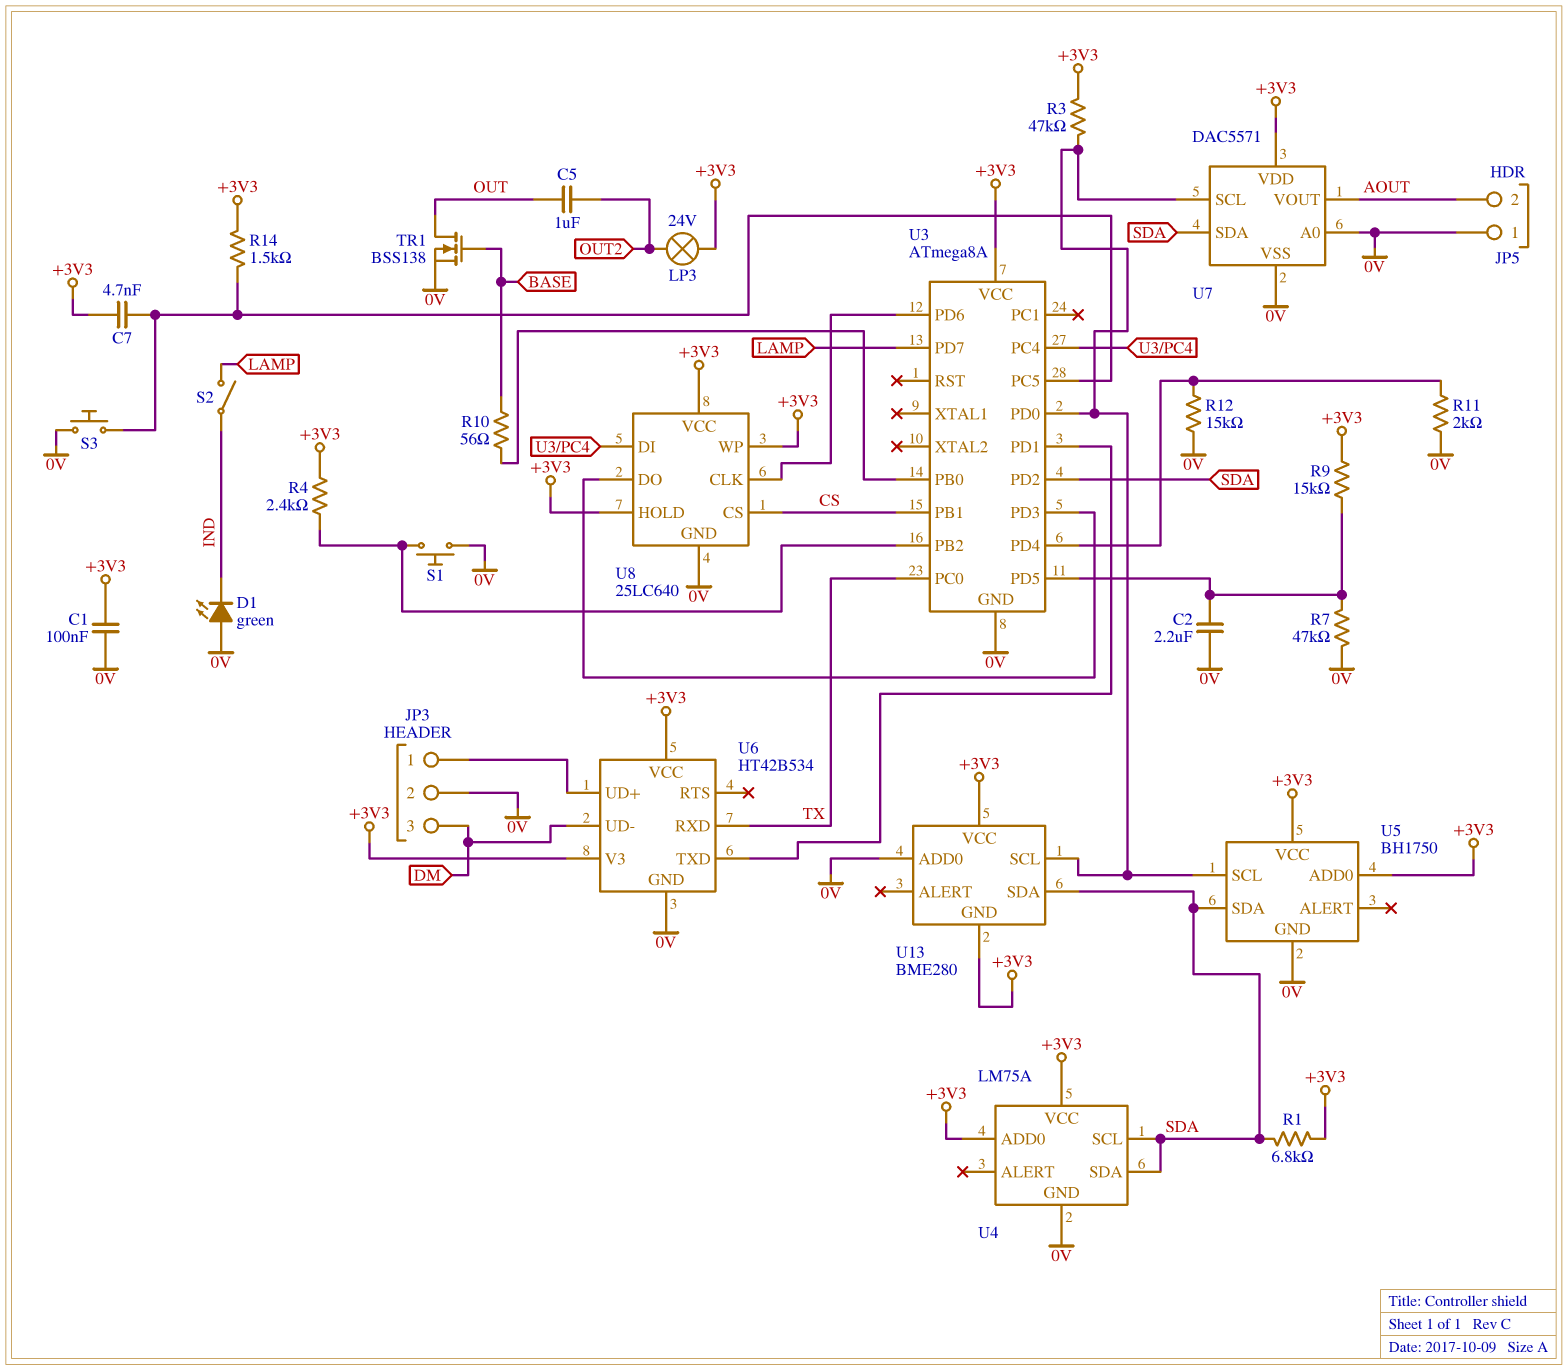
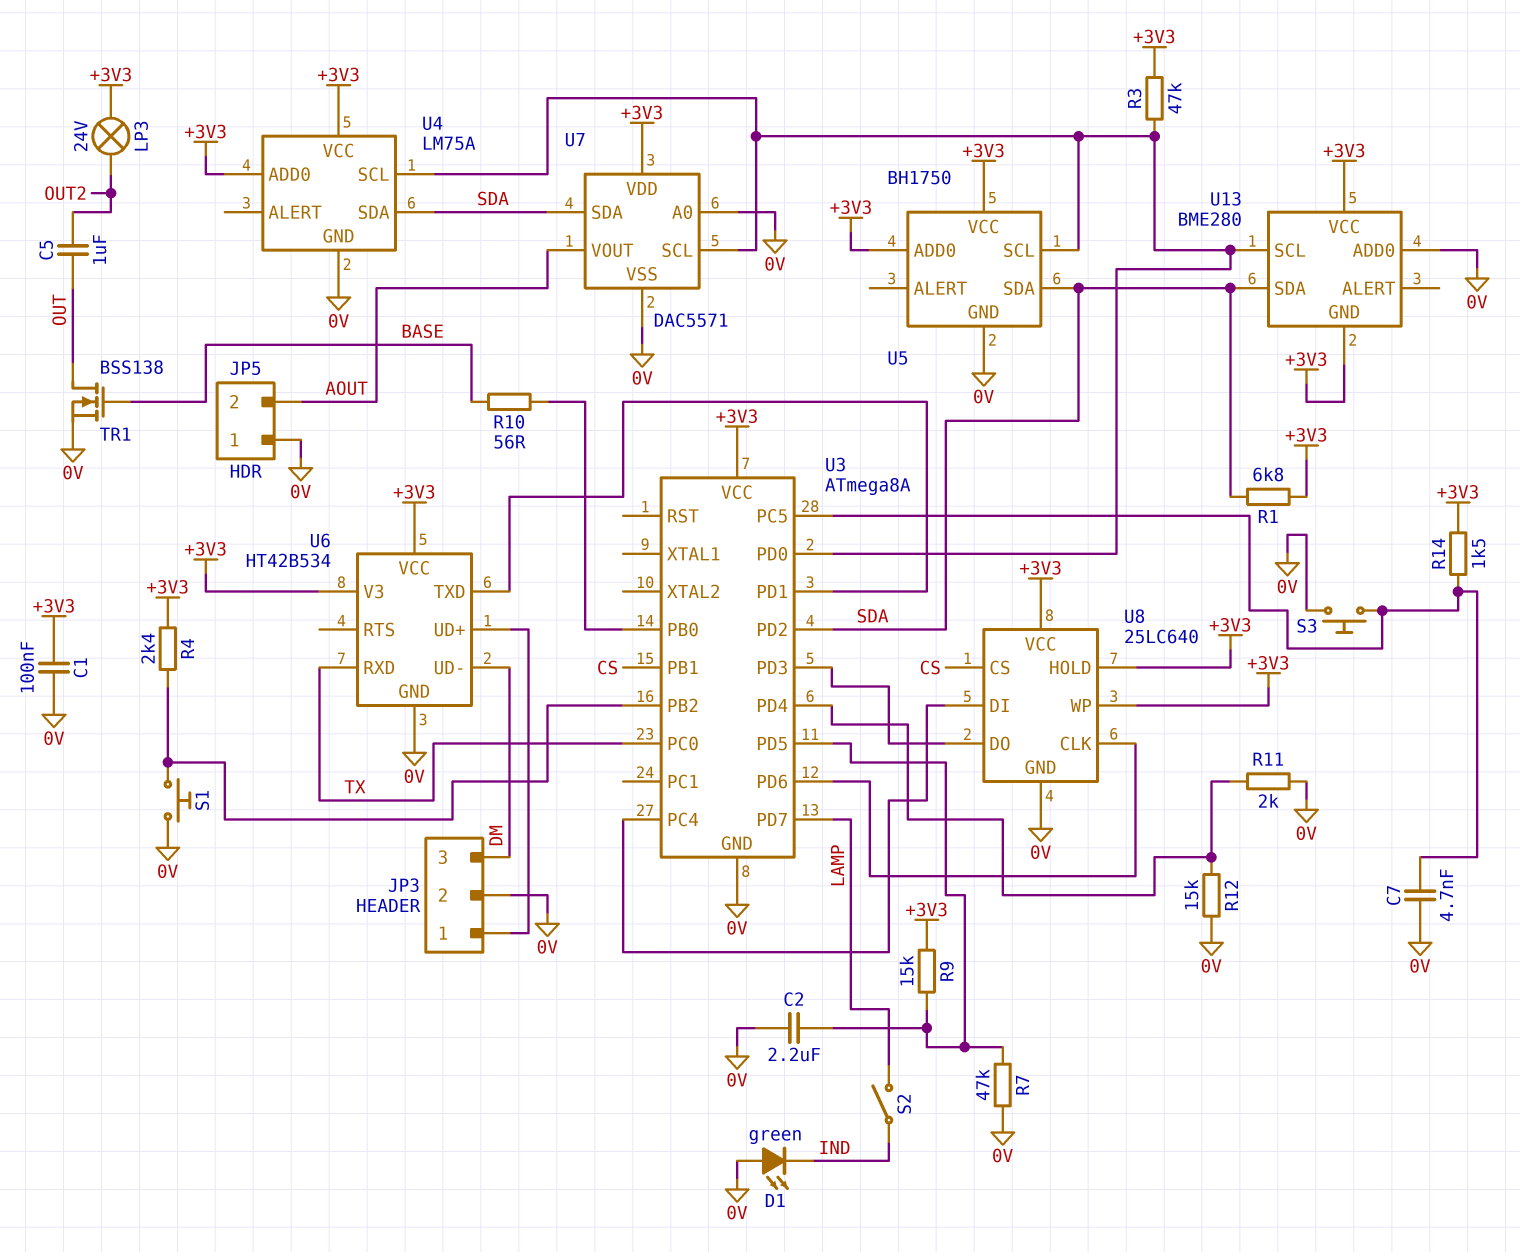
C7: 4.7nF (+3V3, U3/PC5) -> 4.7nF (0V, U3/PC5)
U4 pin SCL: SDA -> U3/PD0

